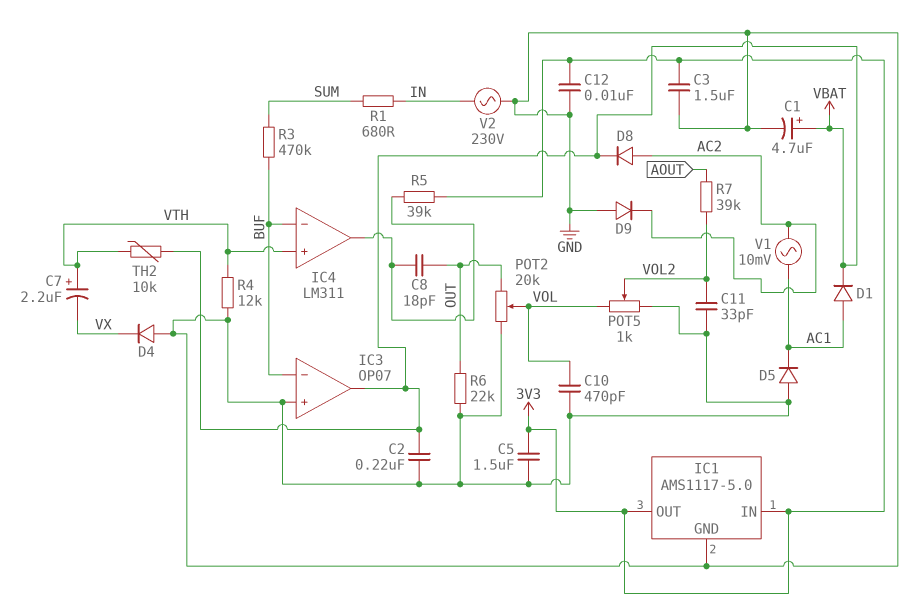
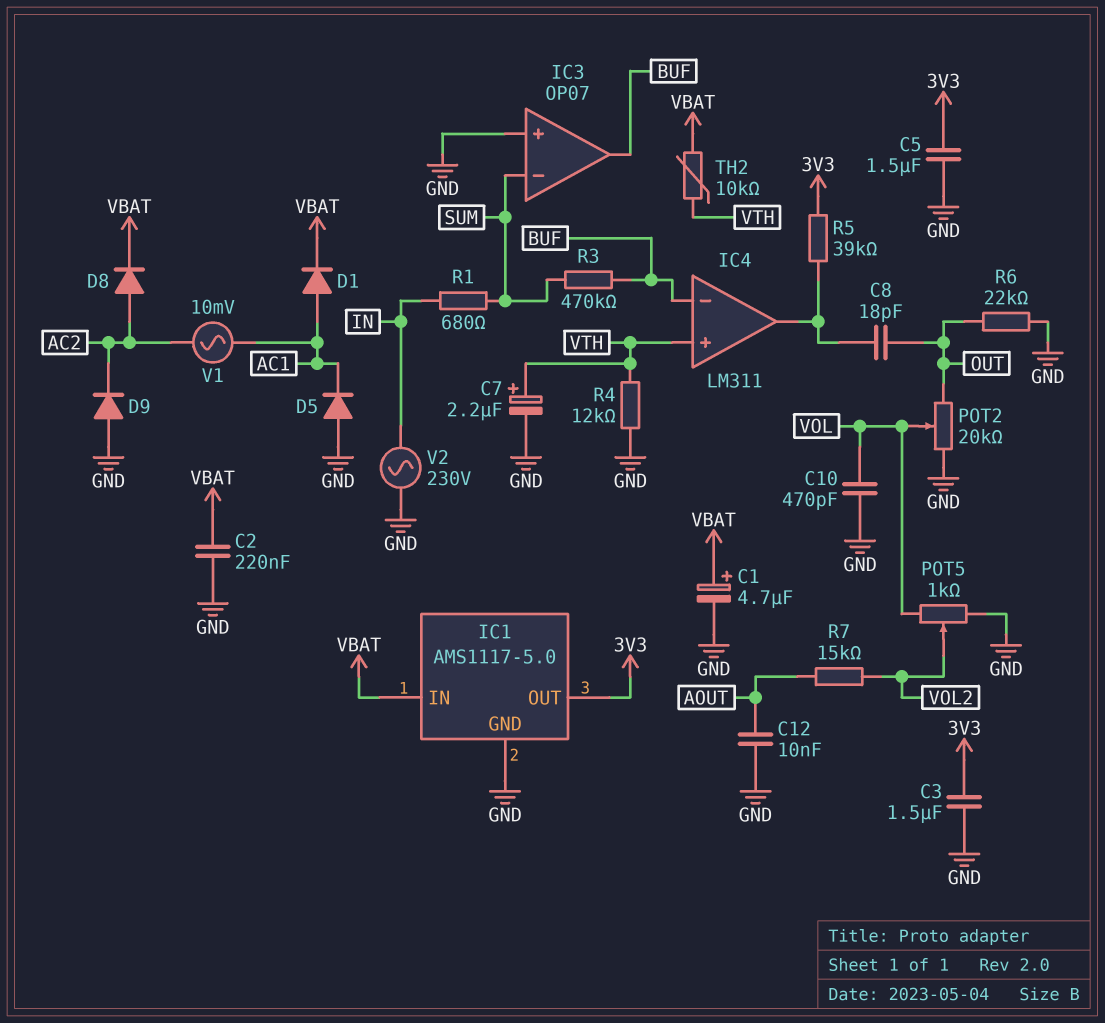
C7: 2.2uF (plus VTH, minus VX) -> 2.2uF (plus VTH, minus GND)
C11: 33pF (GND, VOL2) -> none
C12: 10nF (3V3, GND) -> 10nF (AOUT, GND)
D4: diode (A GND, K VX) -> none
IC1 pin IN: 3V3 -> VBAT
IC3 pin in-: BUF -> SUM
IC3 pin out: VBAT -> BUF
R7: 39k (AOUT, VOL2) -> 15k (AOUT, VOL2)

